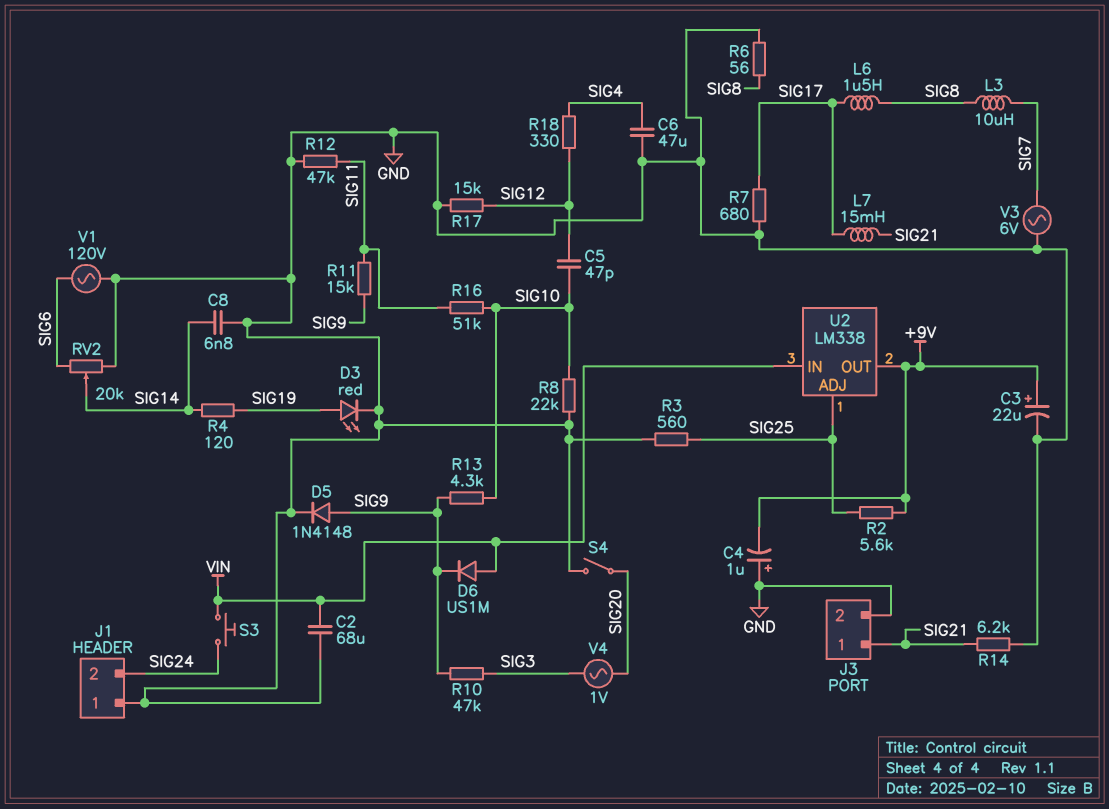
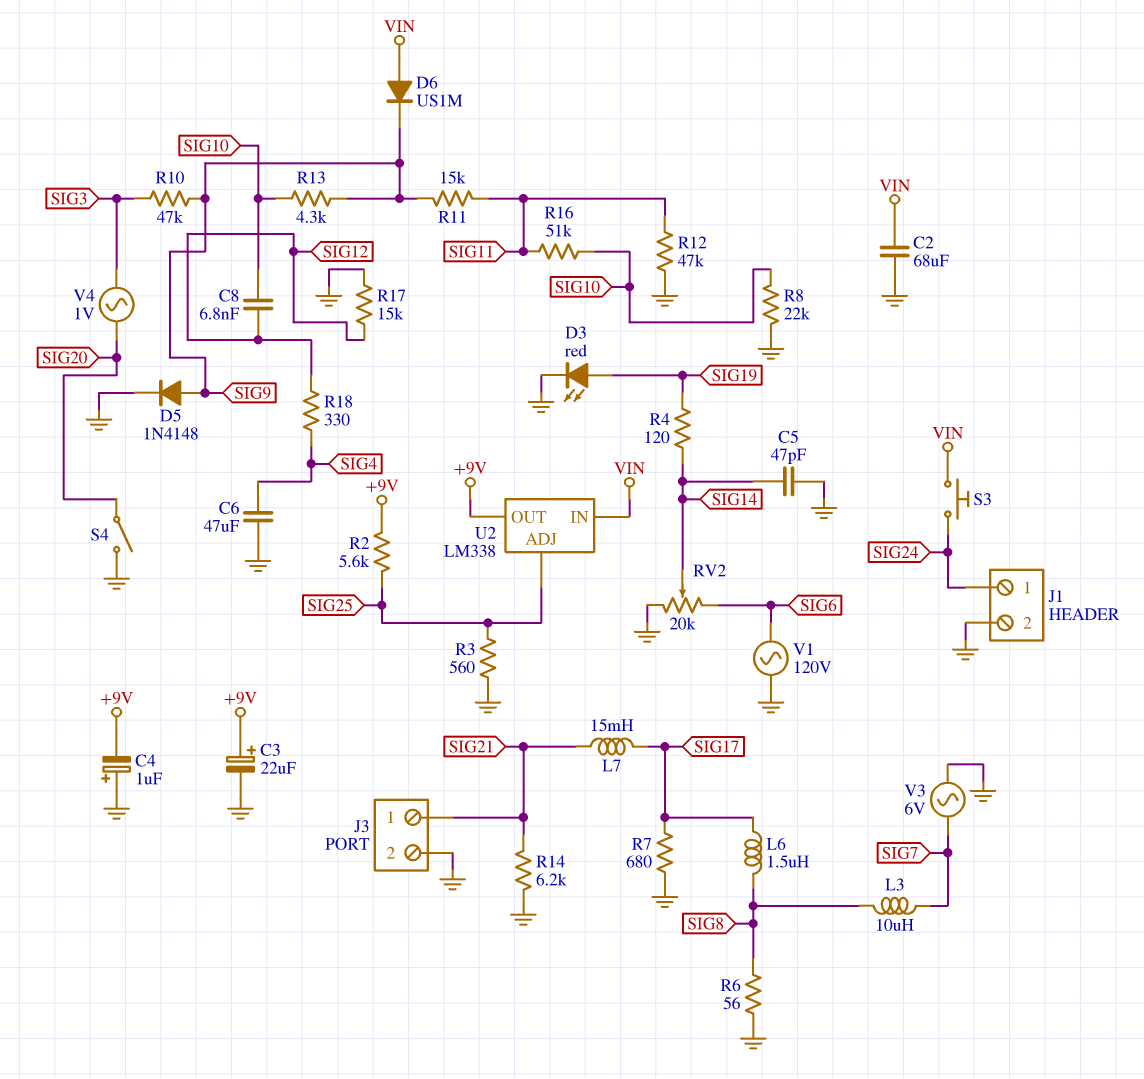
C5: 47pF (SIG10, SIG12) -> 47pF (GND, SIG14)
C8: 6.8nF (GND, SIG14) -> 6.8nF (SIG10, SIG12)
J1 pin 1: GND -> SIG24
J1 pin 2: SIG24 -> GND

